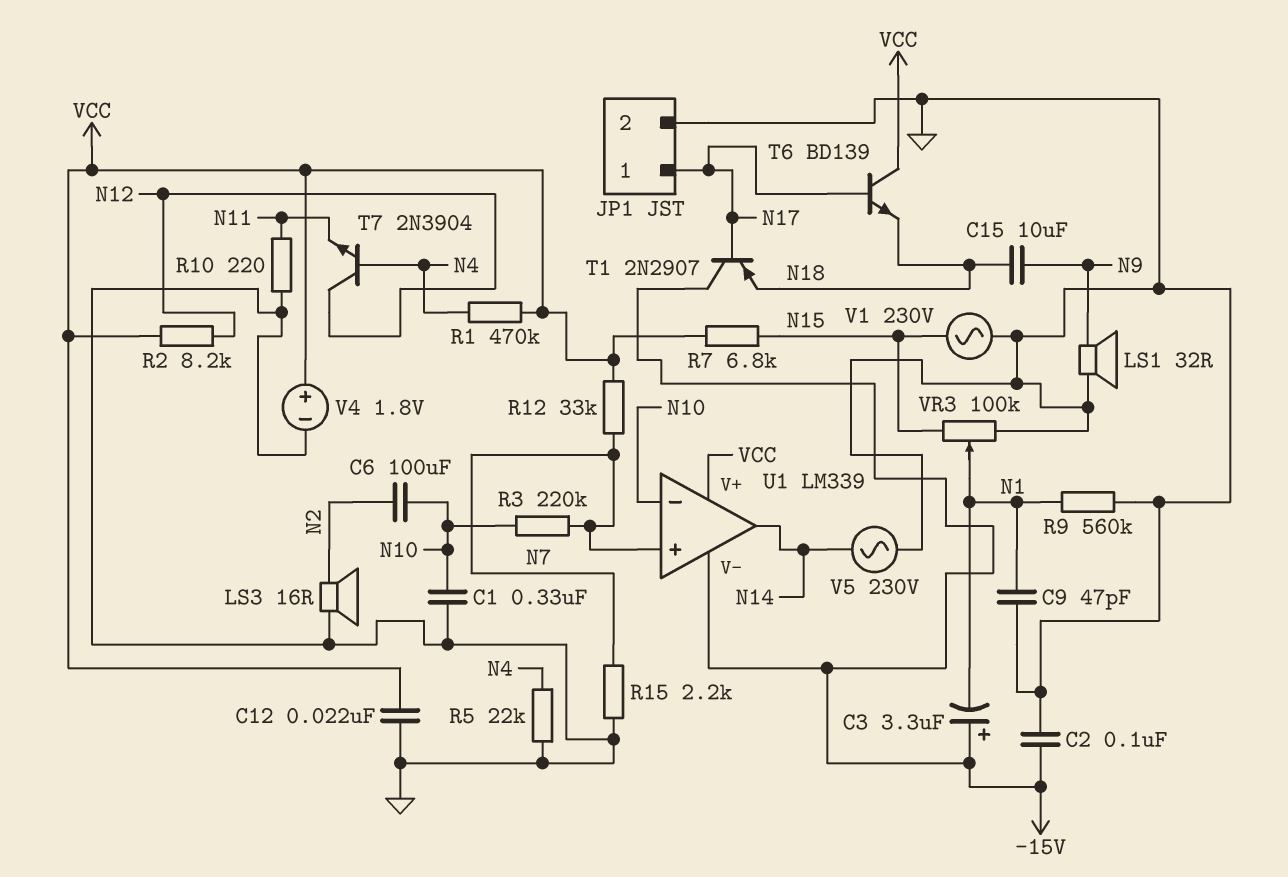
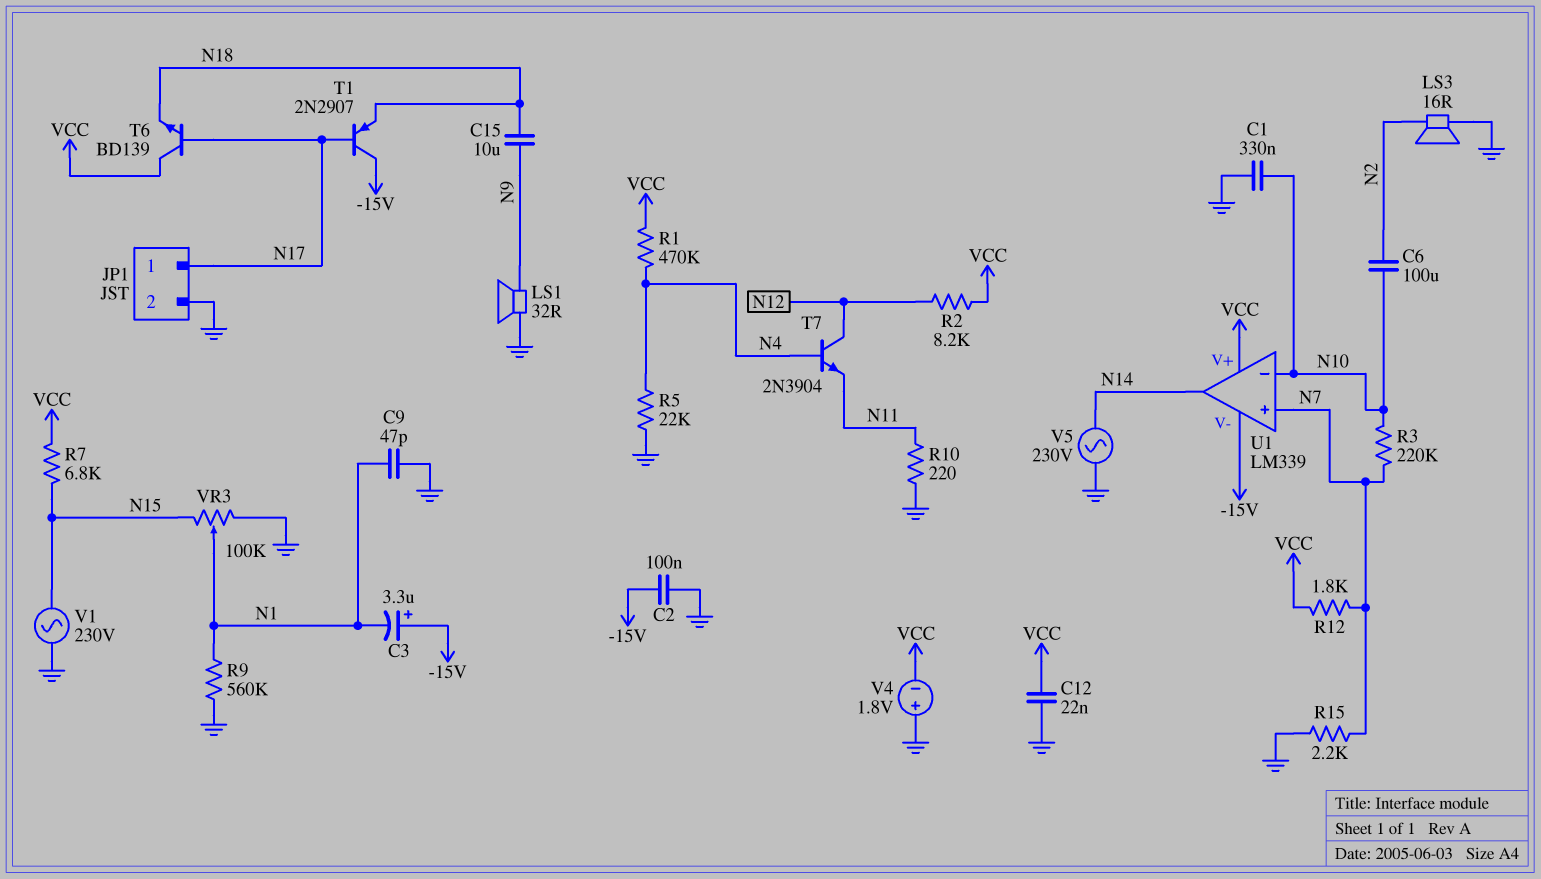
R12: 33k (N7, VCC) -> 1.8k (N7, VCC)
V4: 1.8V (plus VCC, minus GND) -> 1.8V (plus GND, minus VCC)

